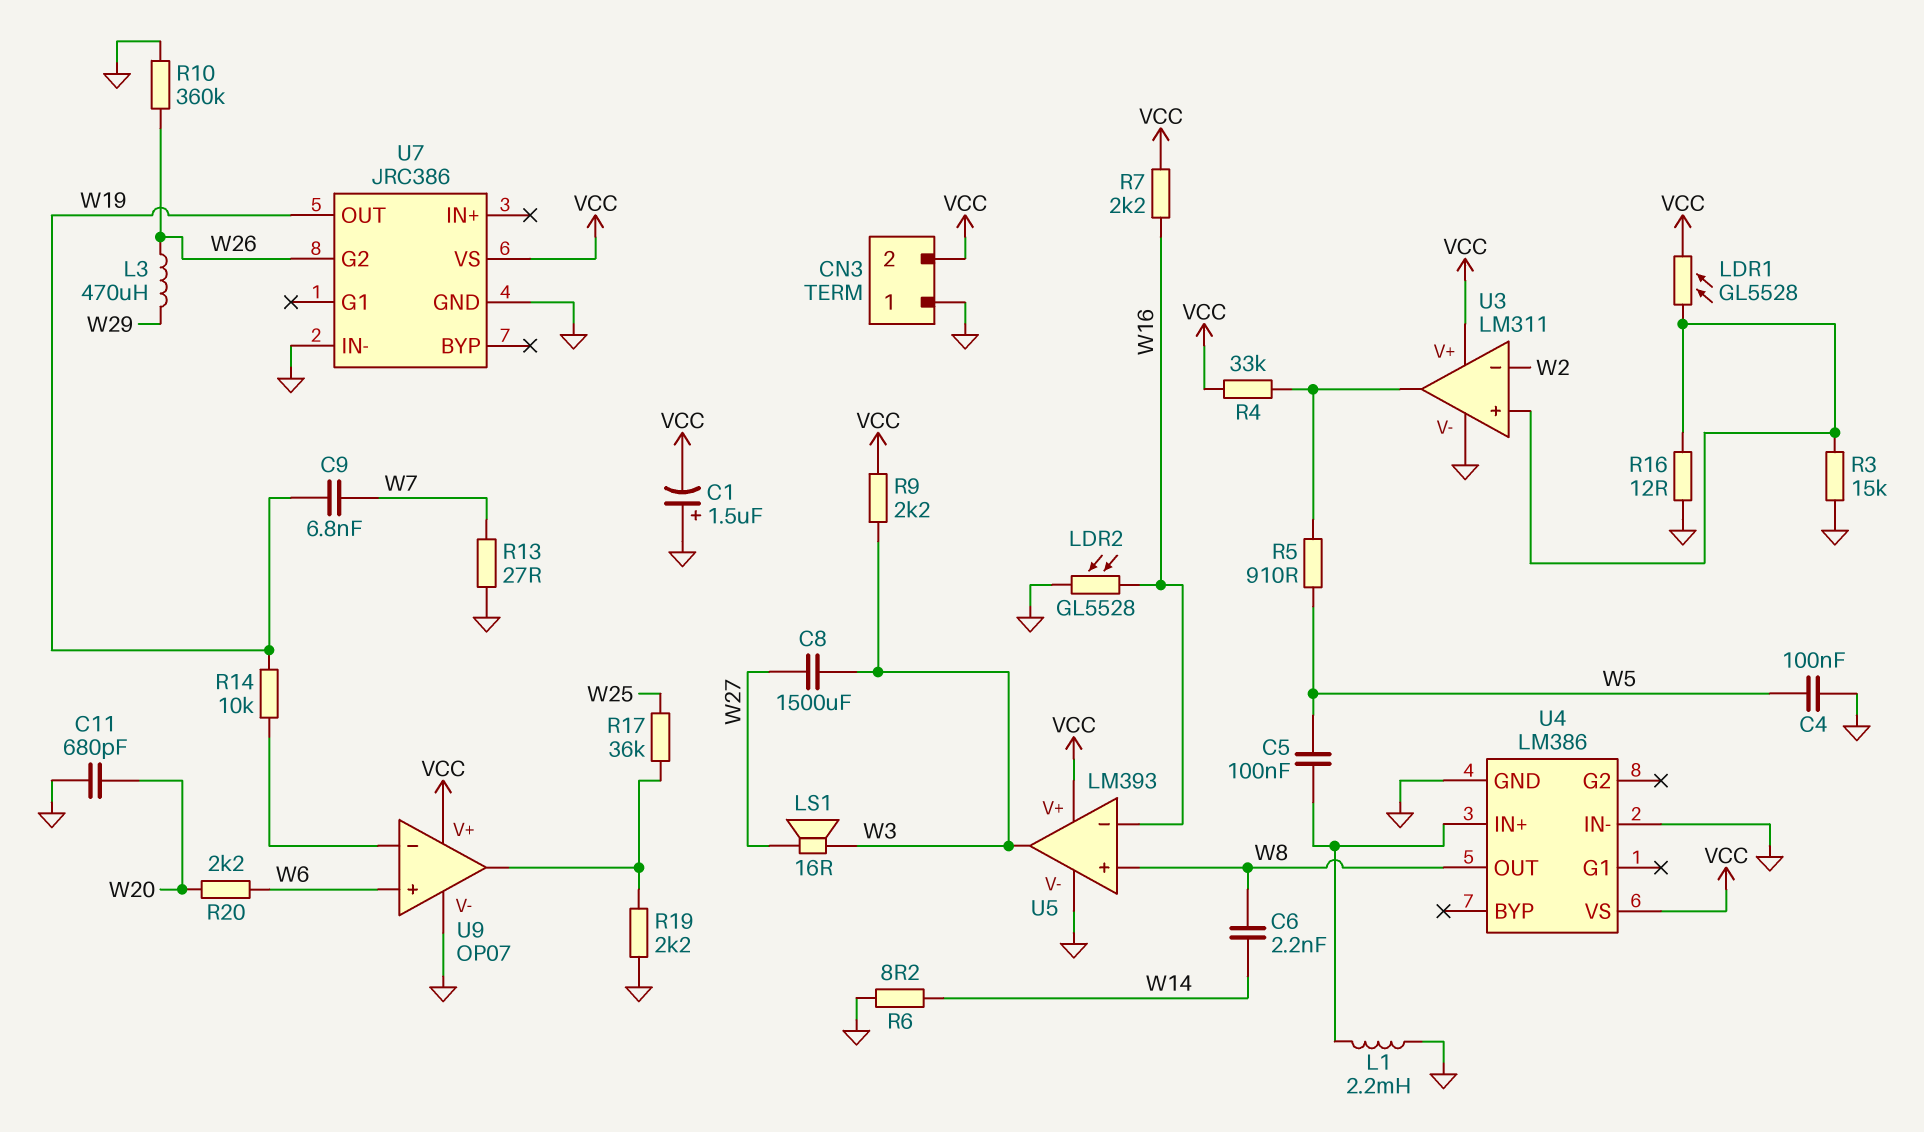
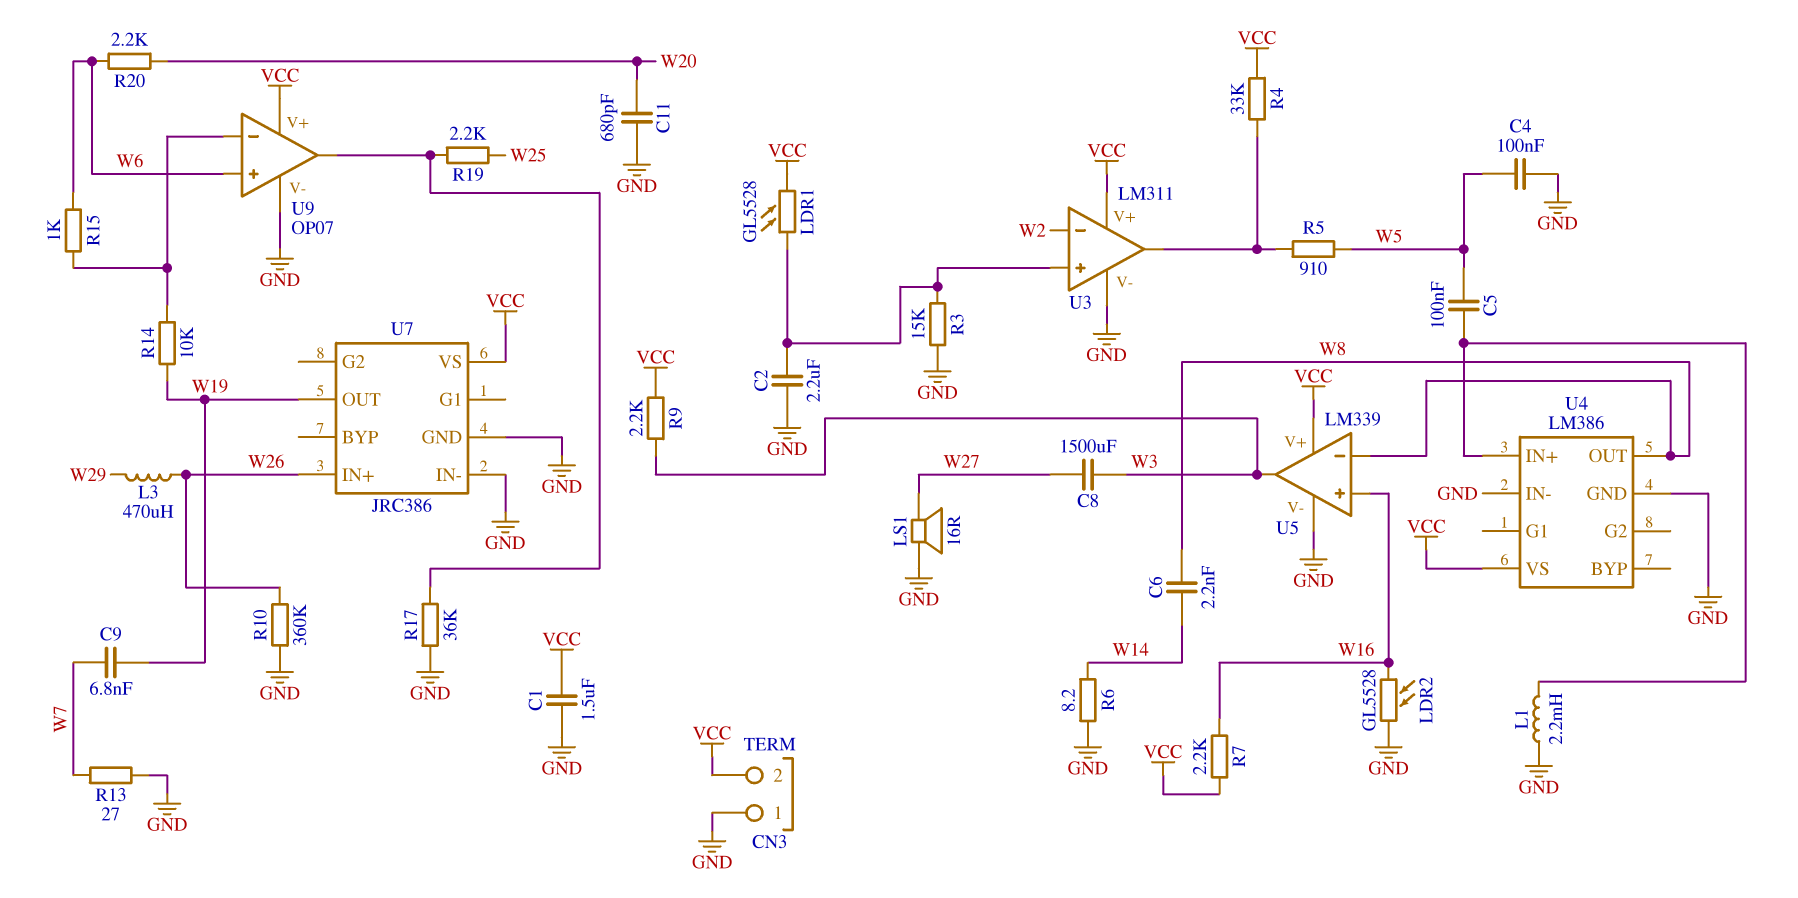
C1: 1.5uF (plus GND, minus VCC) -> 1.5uF (GND, VCC)
C2: none -> 2.2uF (GND, U3/in+)
LS1: speaker 16R (W3, W27) -> speaker 16R (GND, W27)
R15: none -> 1k (U9/in-, W6)
R16: 12 (GND, U3/in+) -> none
R17: 36k (U9/out, W25) -> 36k (GND, U9/out)
R19: 2.2k (GND, U9/out) -> 2.2k (U9/out, W25)
U5: LM393 -> LM339
U5 pin in+: W8 -> W16
U5 pin in-: W16 -> W8
U7 pin G2: W26 -> none
U7 pin IN+: none -> W26

